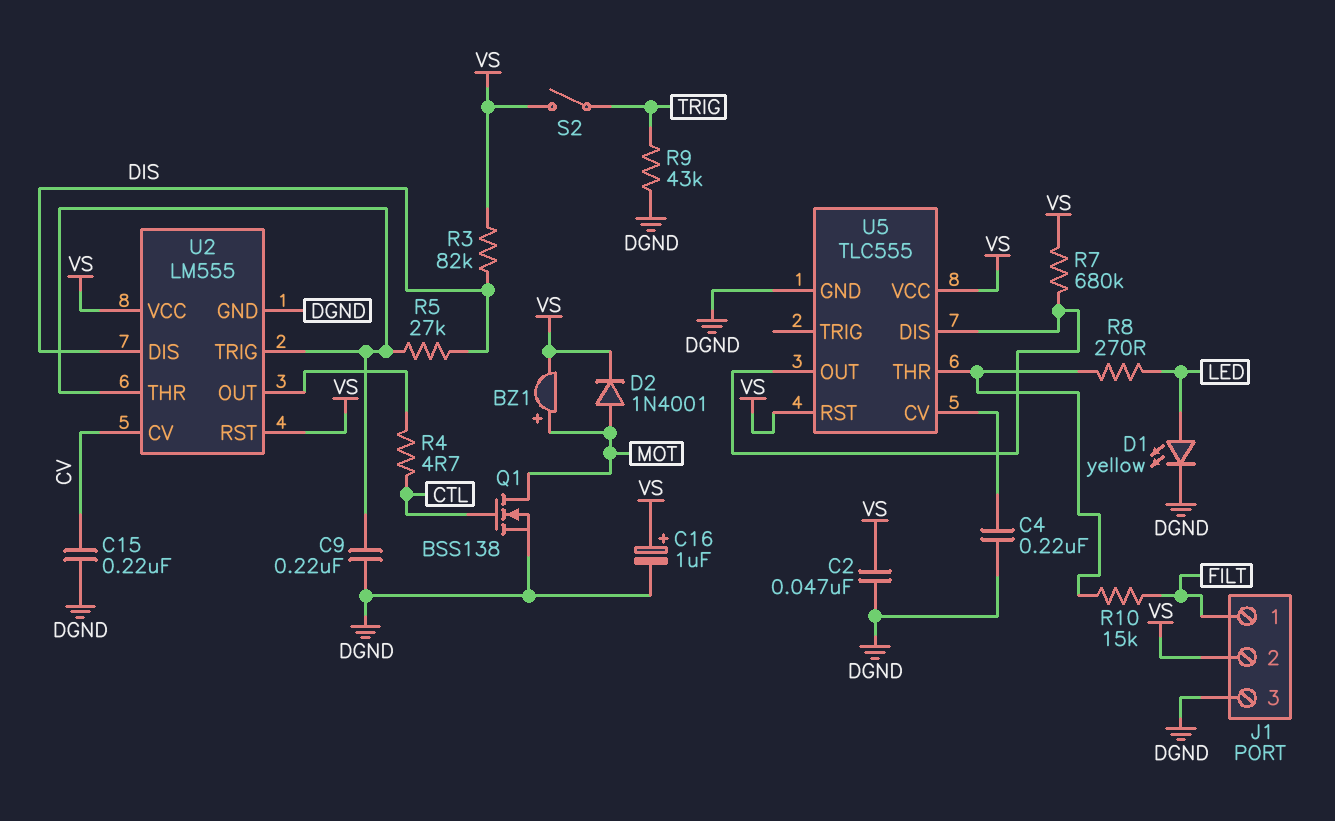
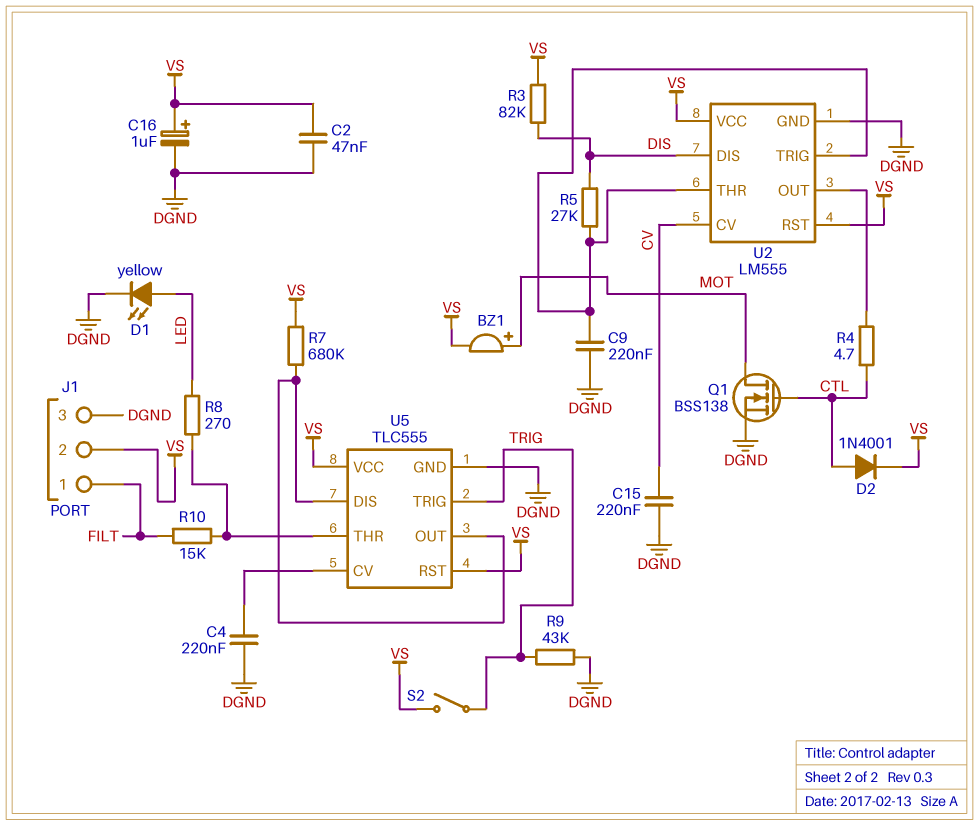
D2: diode 1N4001 (A MOT, K VS) -> diode 1N4001 (A CTL, K VS)
U5 pin TRIG: none -> TRIG

